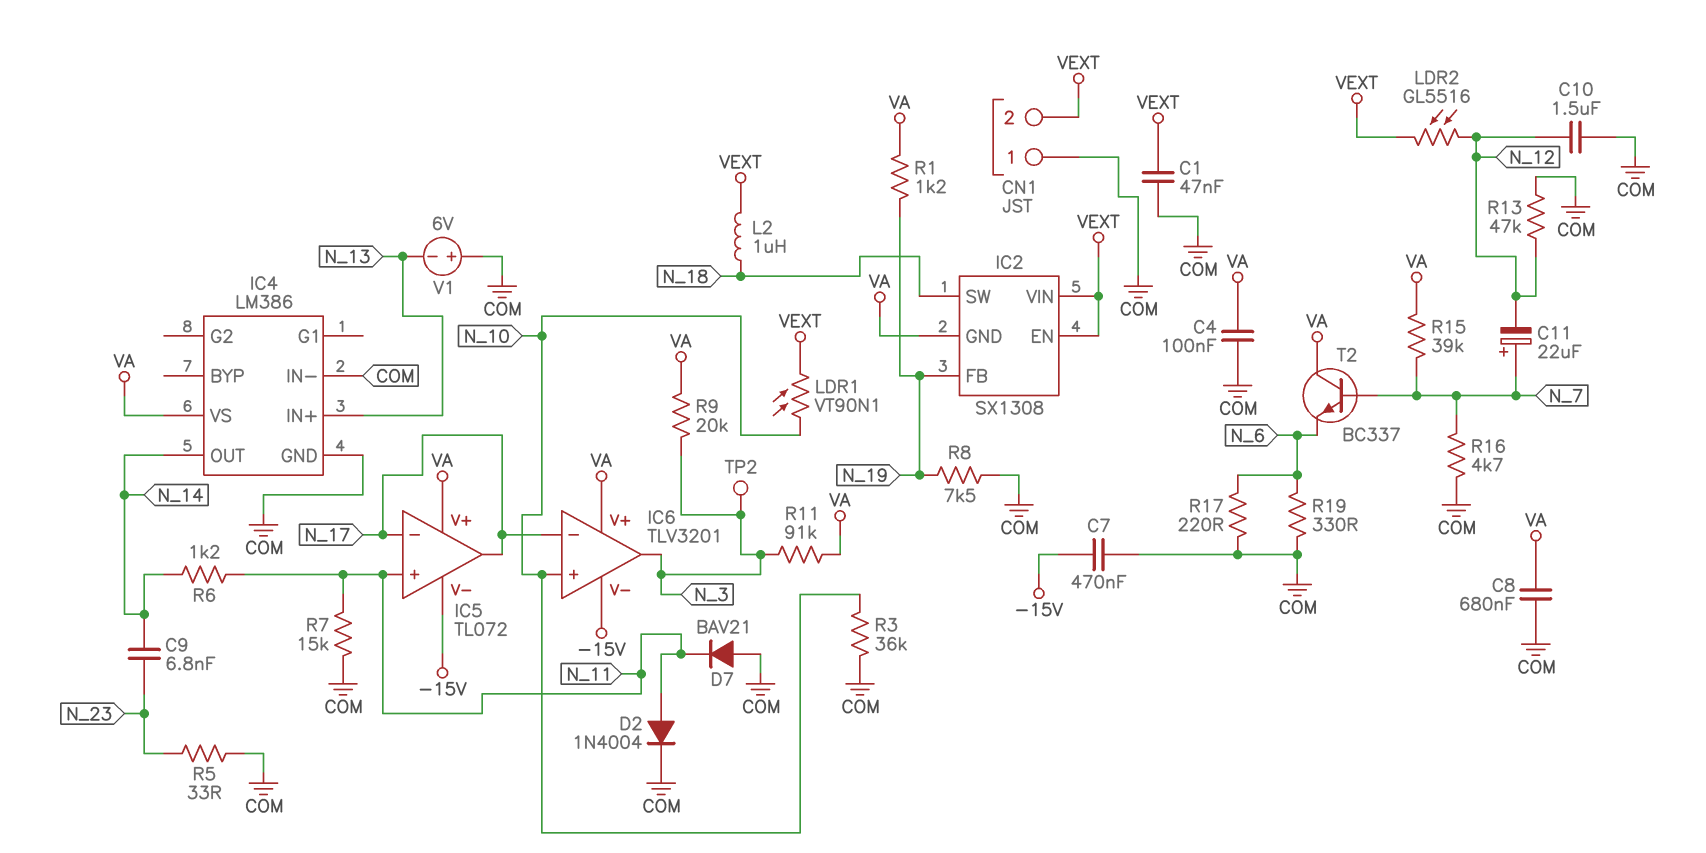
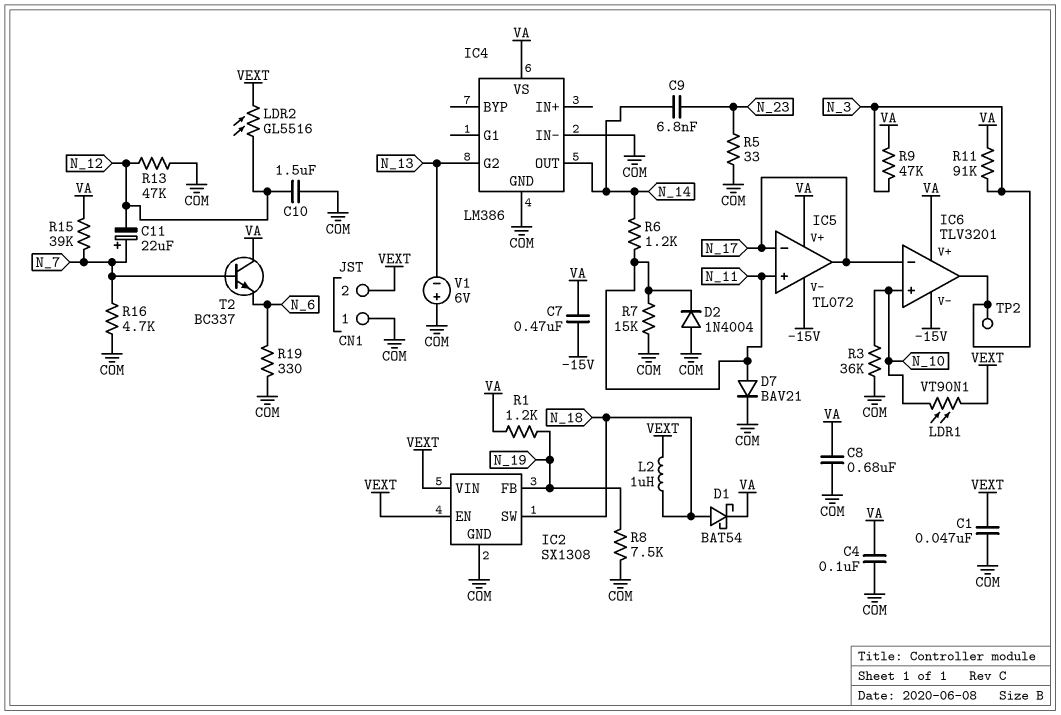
C7: 470nF (-15V, COM) -> 470nF (-15V, VA)
D1: none -> schottky BAT54 (A N_18, K VA)
D2: diode 1N4004 (A N_11, K COM) -> diode 1N4004 (A COM, K N_11)
D7: diode BAV21 (A COM, K N_11) -> diode BAV21 (A N_11, K COM)
IC2 pin GND: VA -> COM
IC4 pin G2: none -> N_13
IC4 pin IN+: N_13 -> none
R9: 20k (N_3, VA) -> 47k (N_3, VA)
R17: 220 (COM, N_6) -> none

